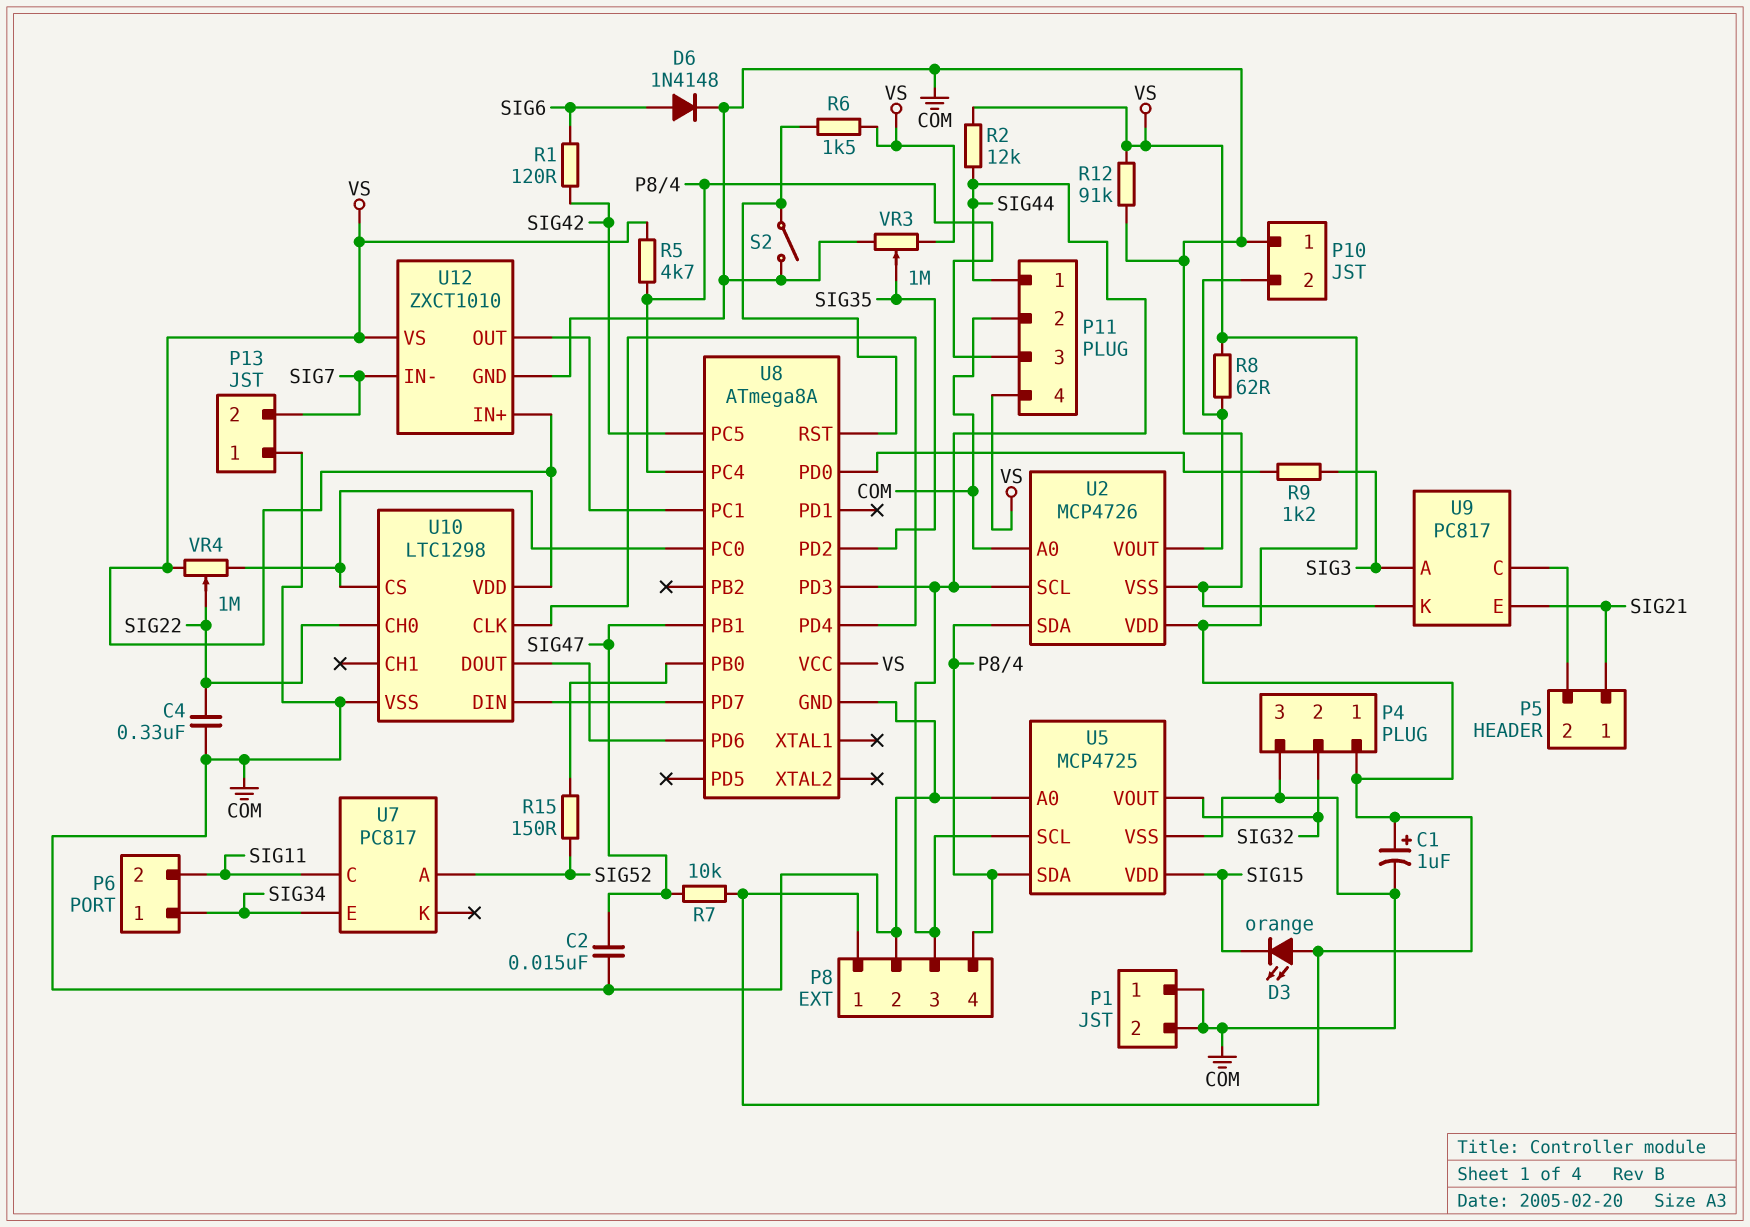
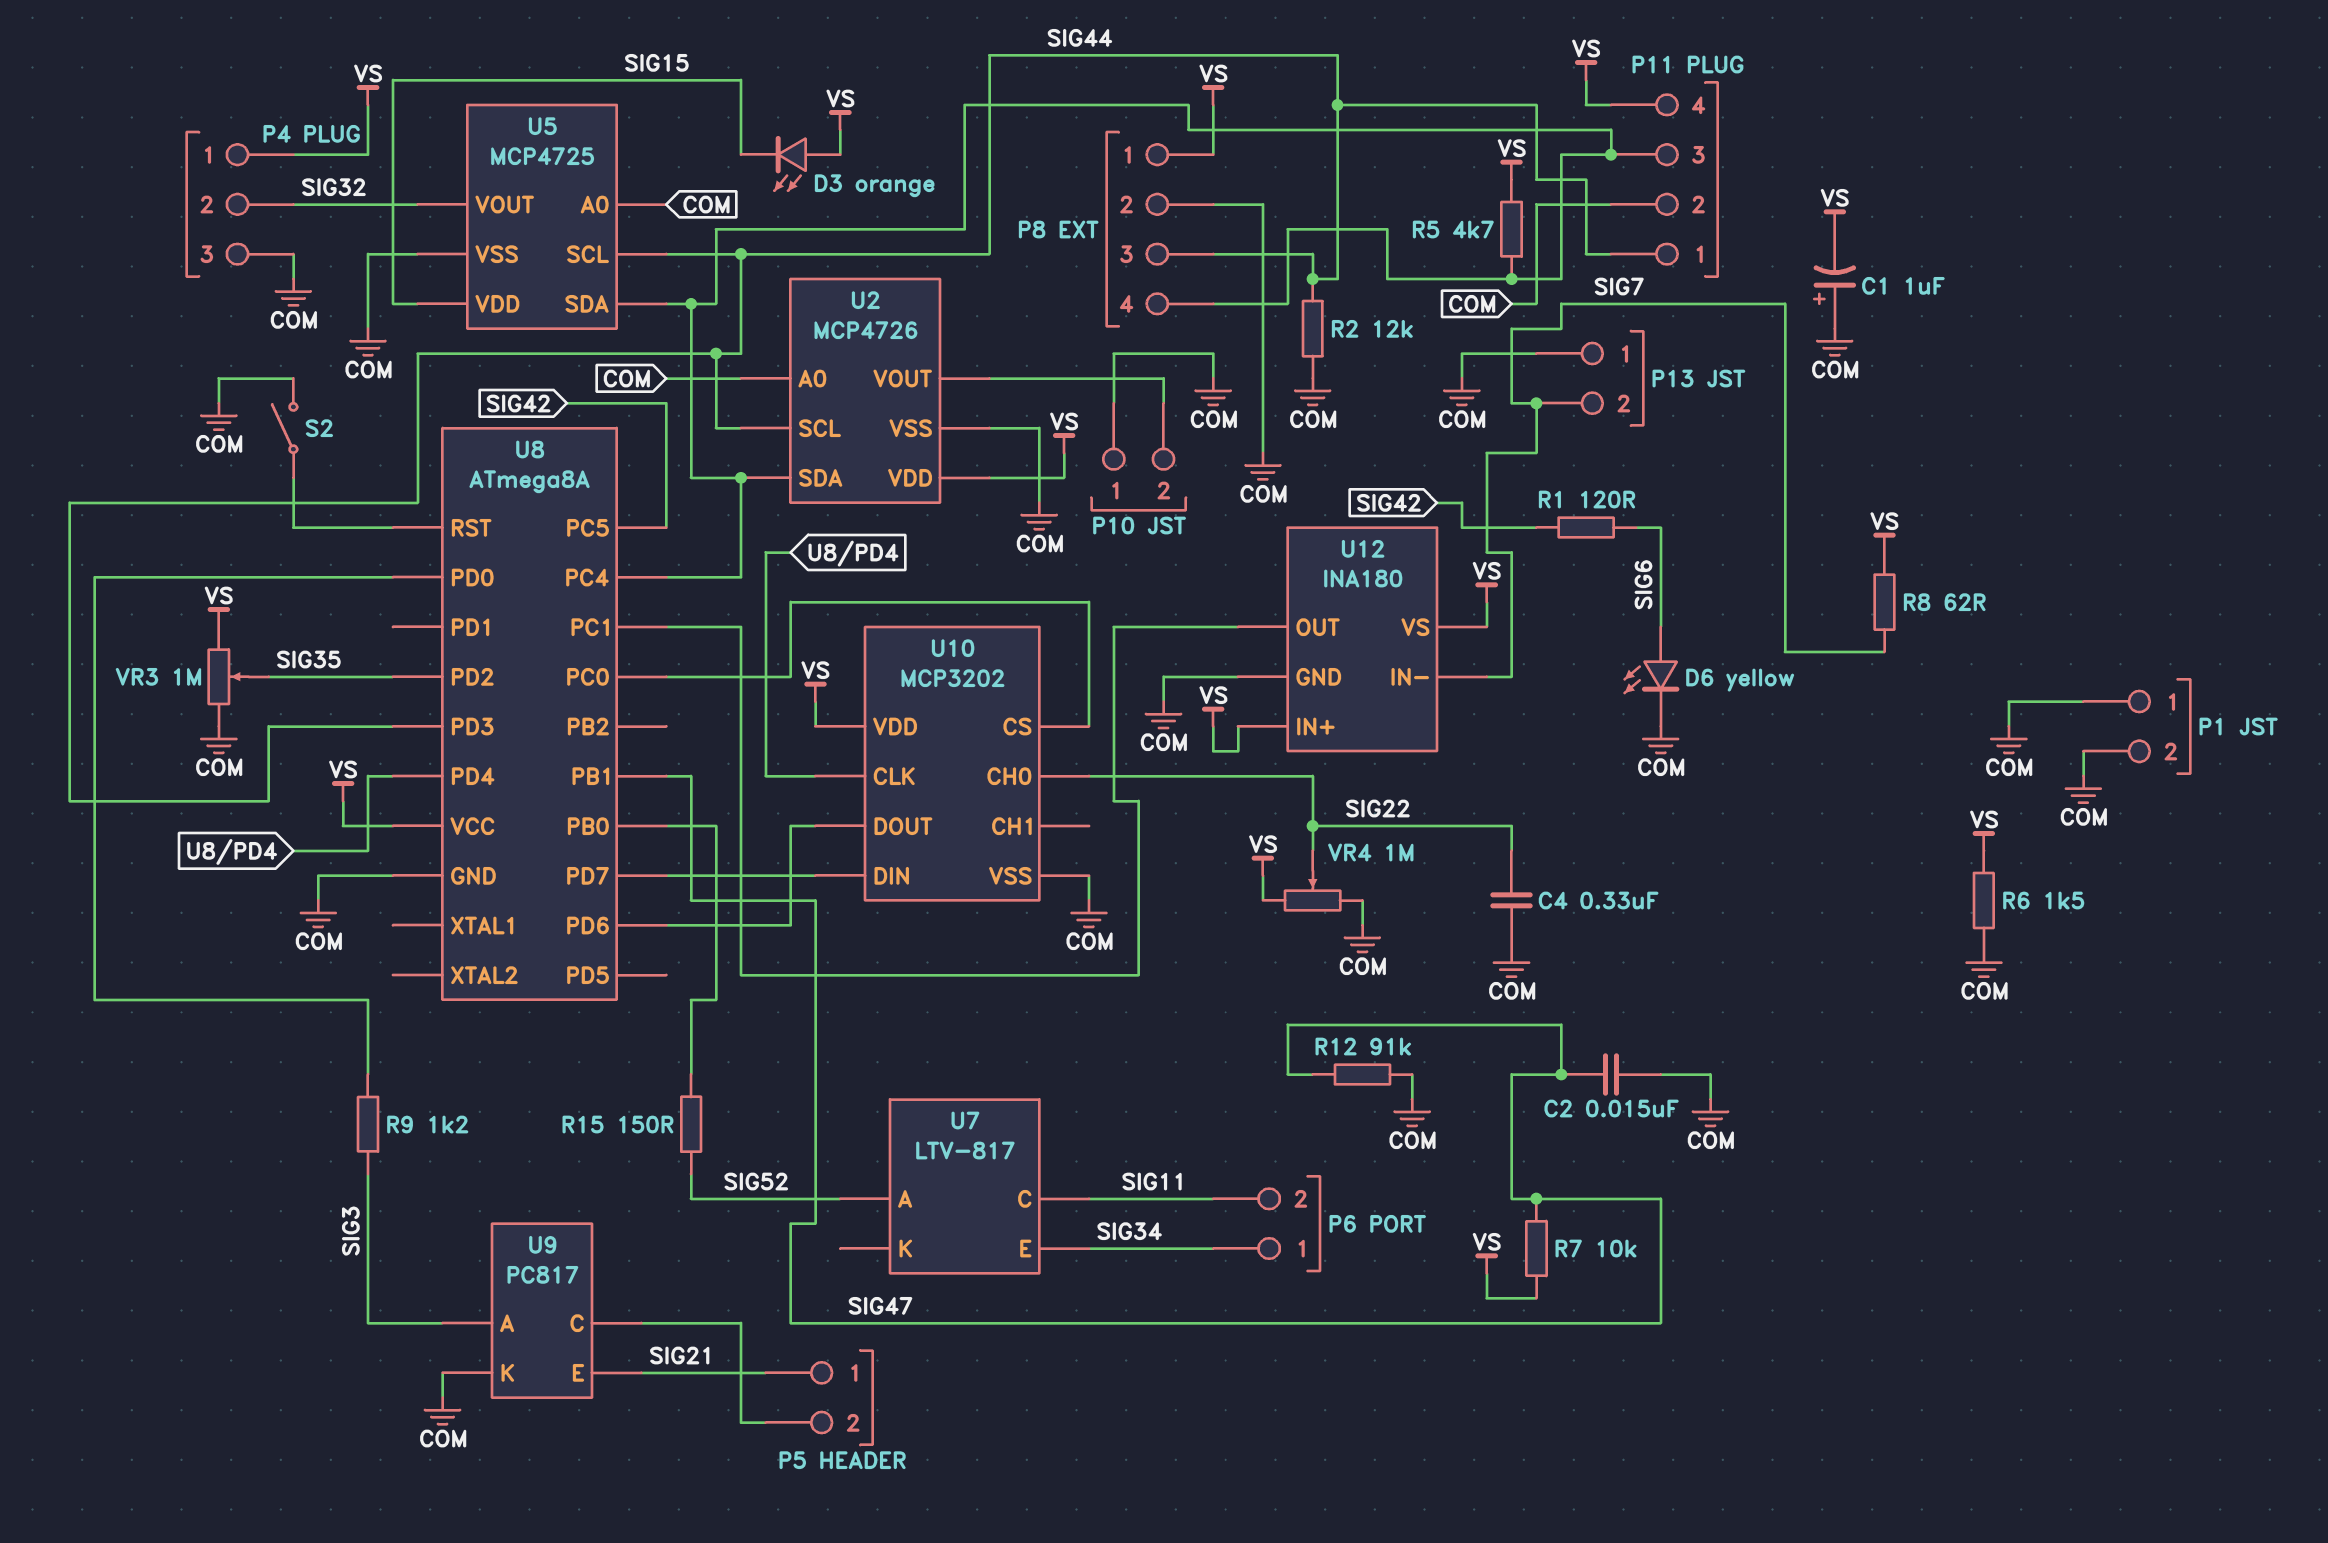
C1: 1uF (plus VS, minus COM) -> 1uF (plus COM, minus VS)
D6: diode 1N4148 (A SIG6, K COM) -> LED yellow (A SIG6, K COM)
R2: 12k (SIG44, VS) -> 12k (COM, SIG44)
R6: 1.5k (U8/RST, VS) -> 1.5k (COM, VS)
R8: 62 (P10/2, VS) -> 62 (SIG7, VS)
R12: 91k (COM, VS) -> 91k (COM, SIG47)
U7: PC817 -> LTV-817
U10: LTC1298 -> MCP3202
U12: ZXCT1010 -> INA180
VR4: 1M (U8/PC0, VS, wiper SIG22) -> 1M (COM, VS, wiper SIG22)

